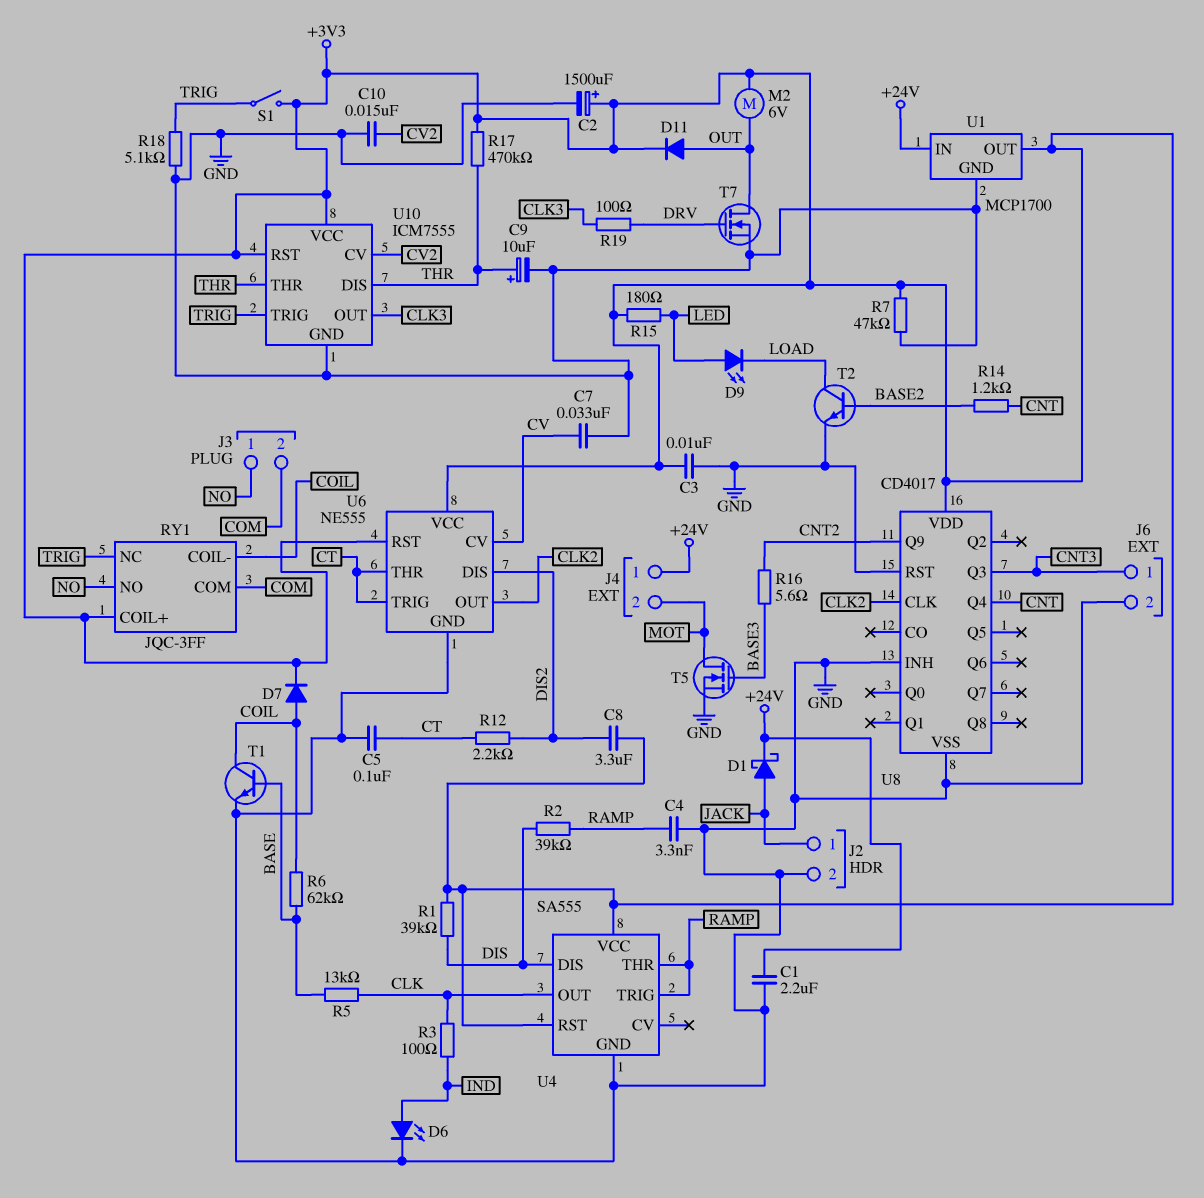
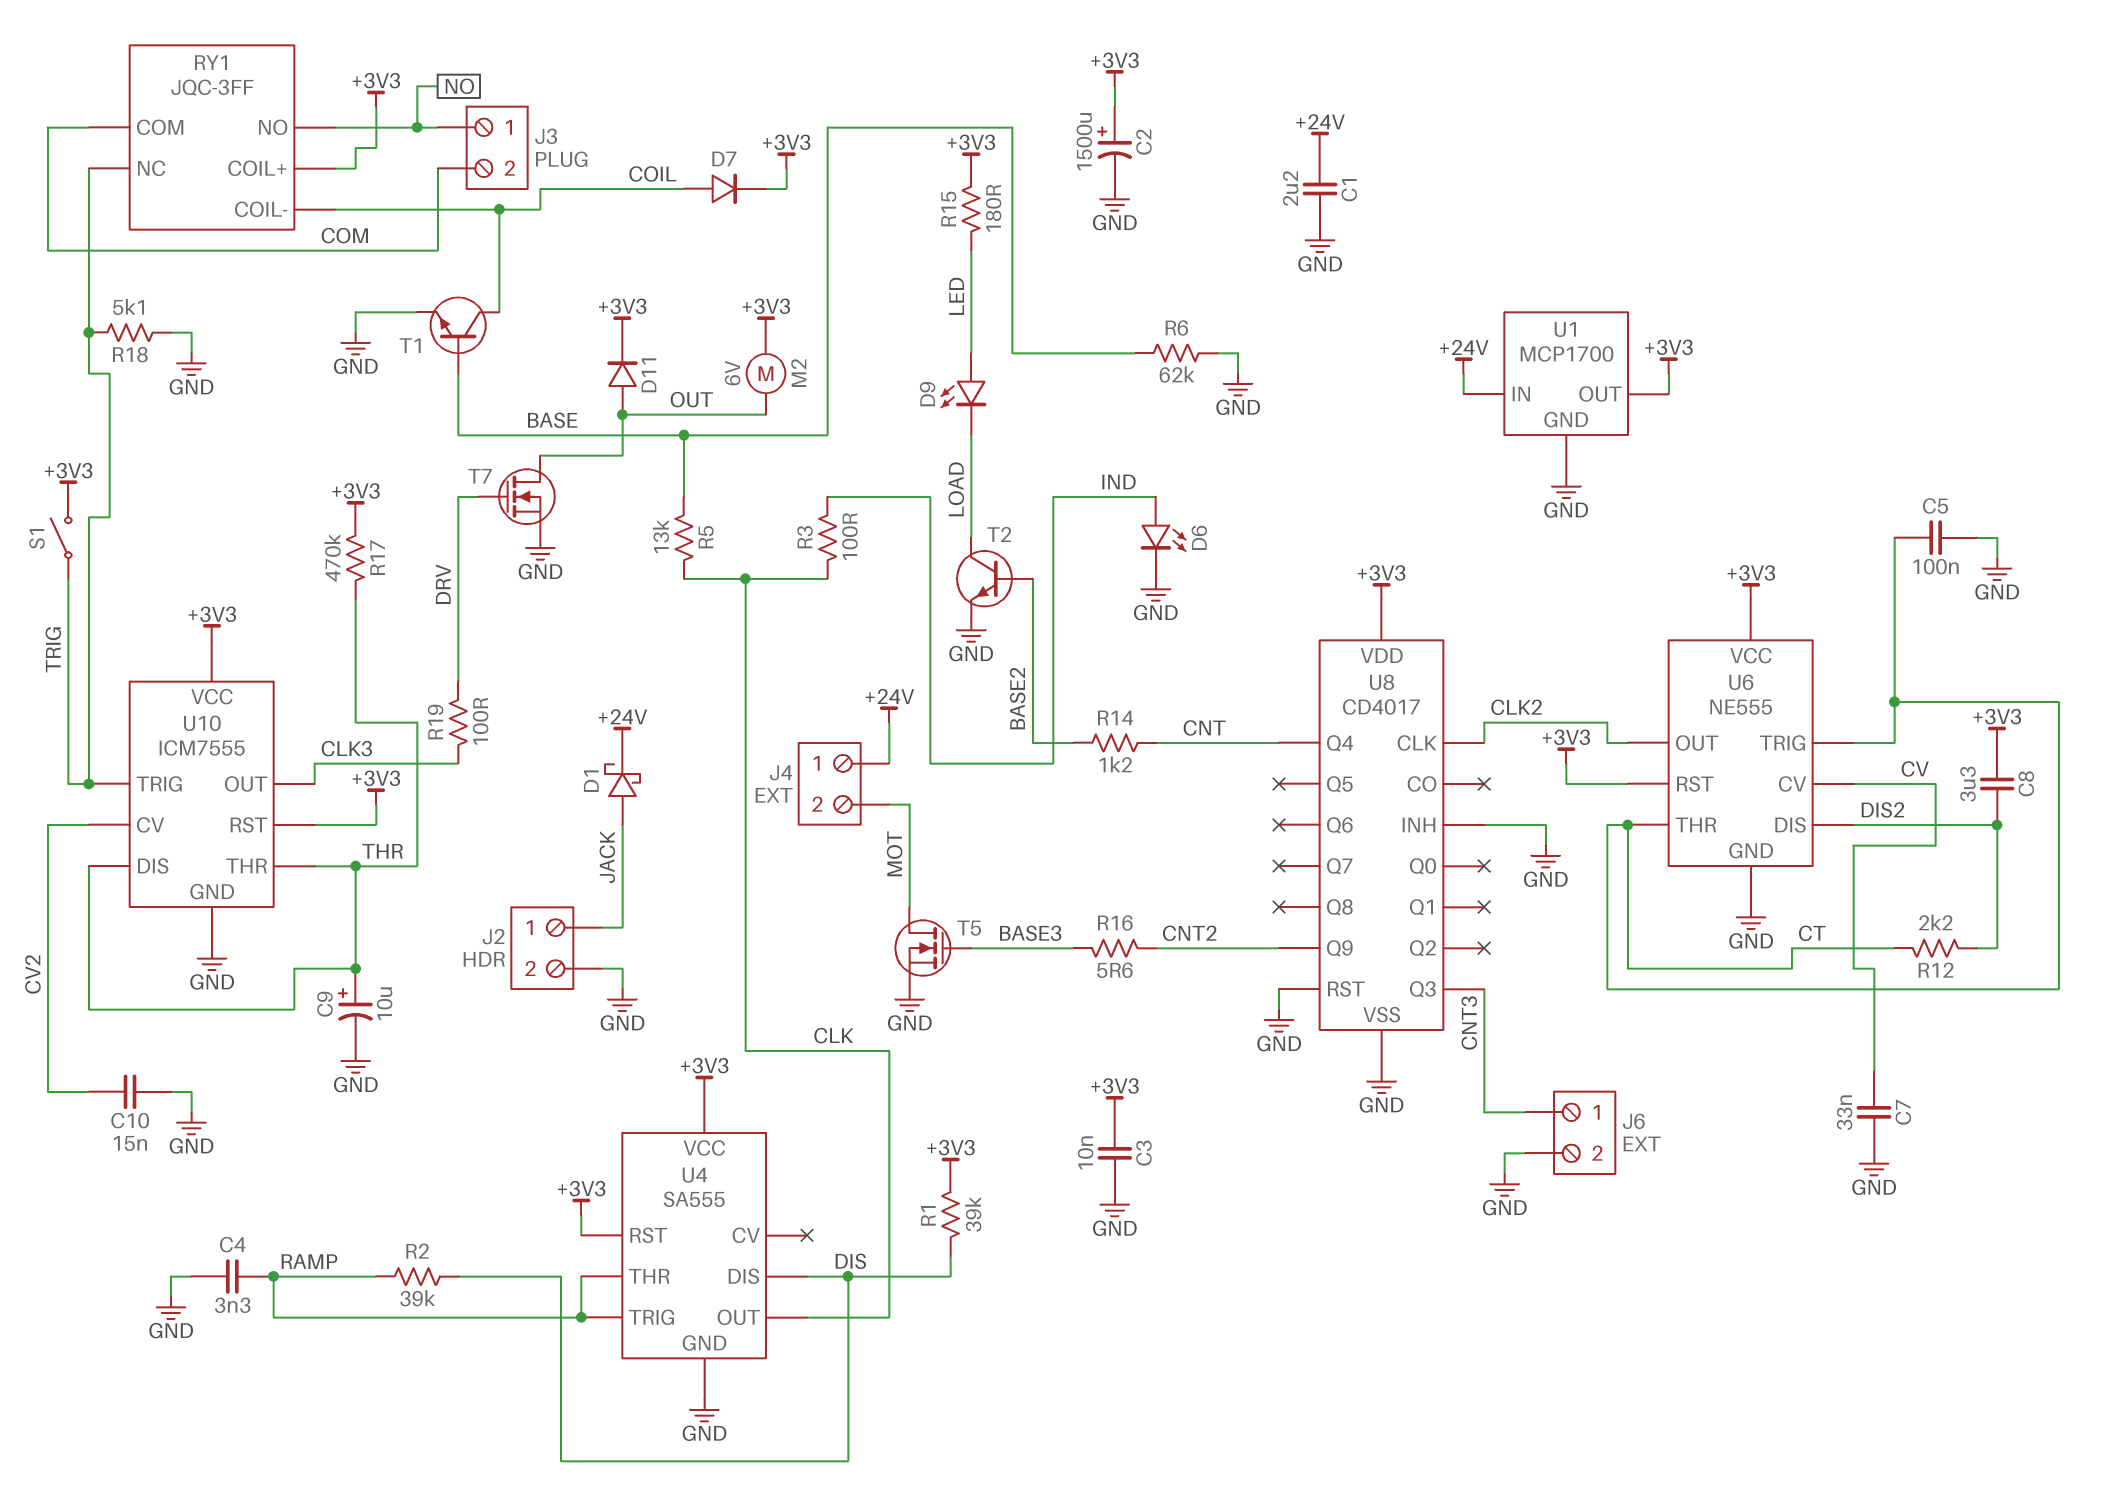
R6: 62k (BASE, COIL) -> 62k (BASE, GND)
R7: 47k (+3V3, GND) -> none

